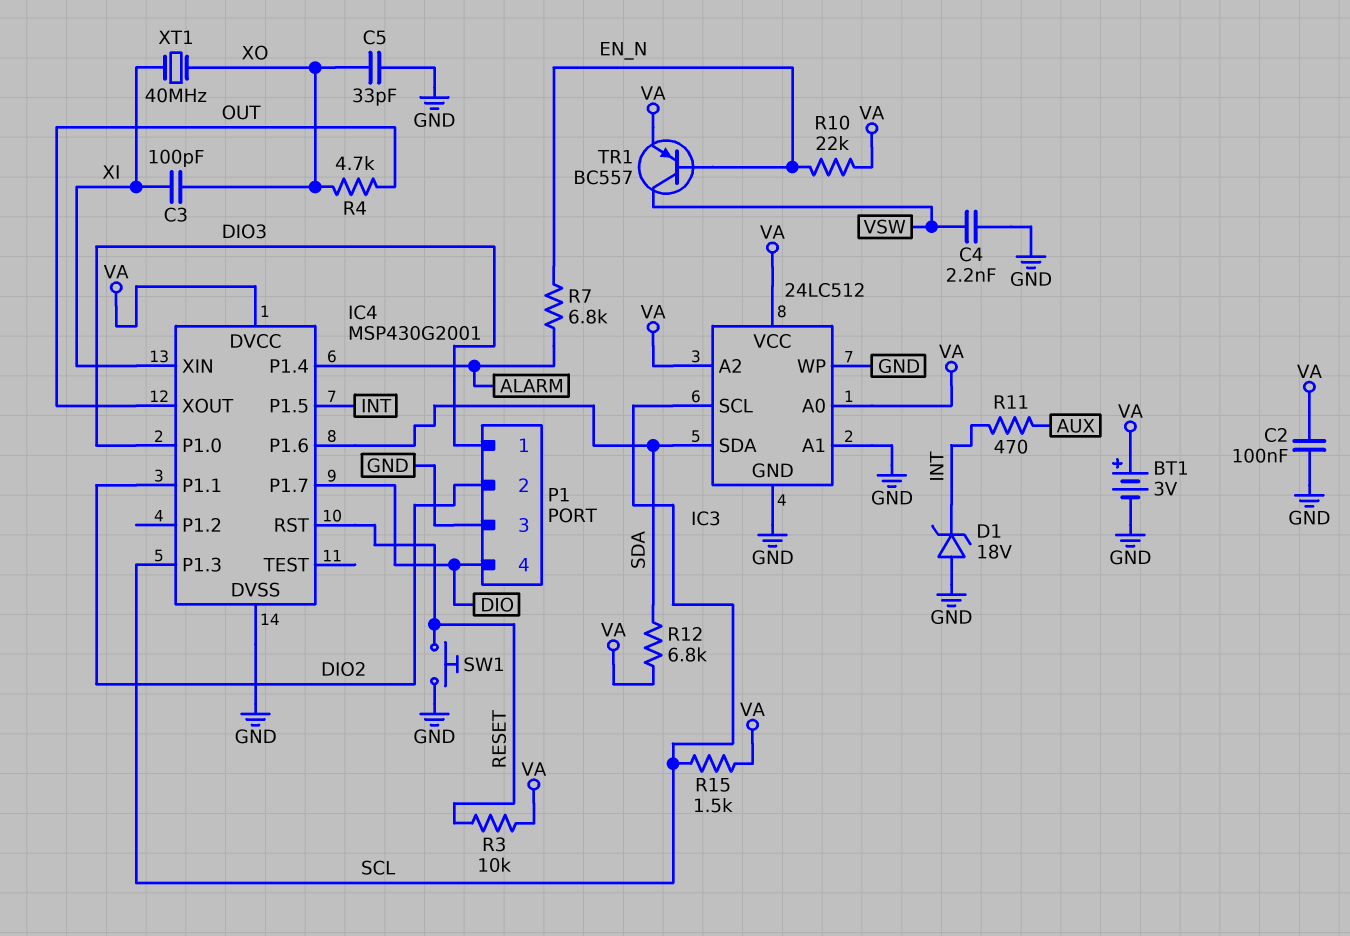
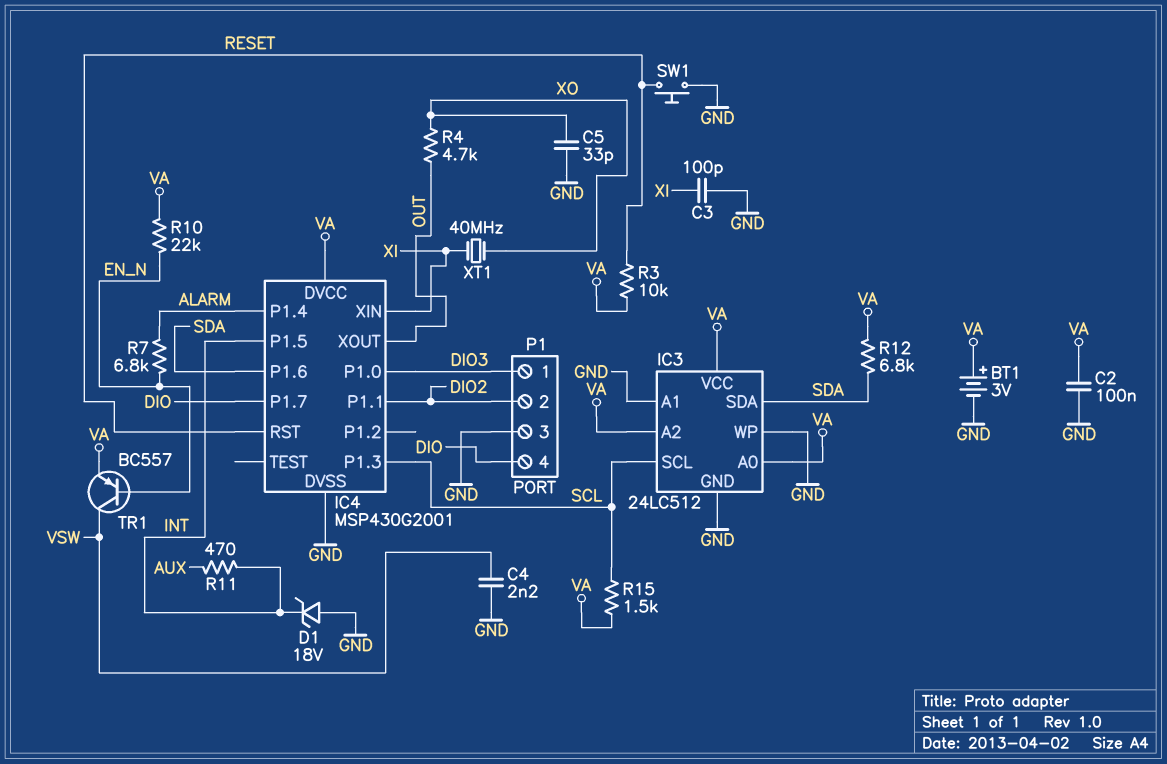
C3: 100pF (XI, XO) -> 100pF (GND, XI)

